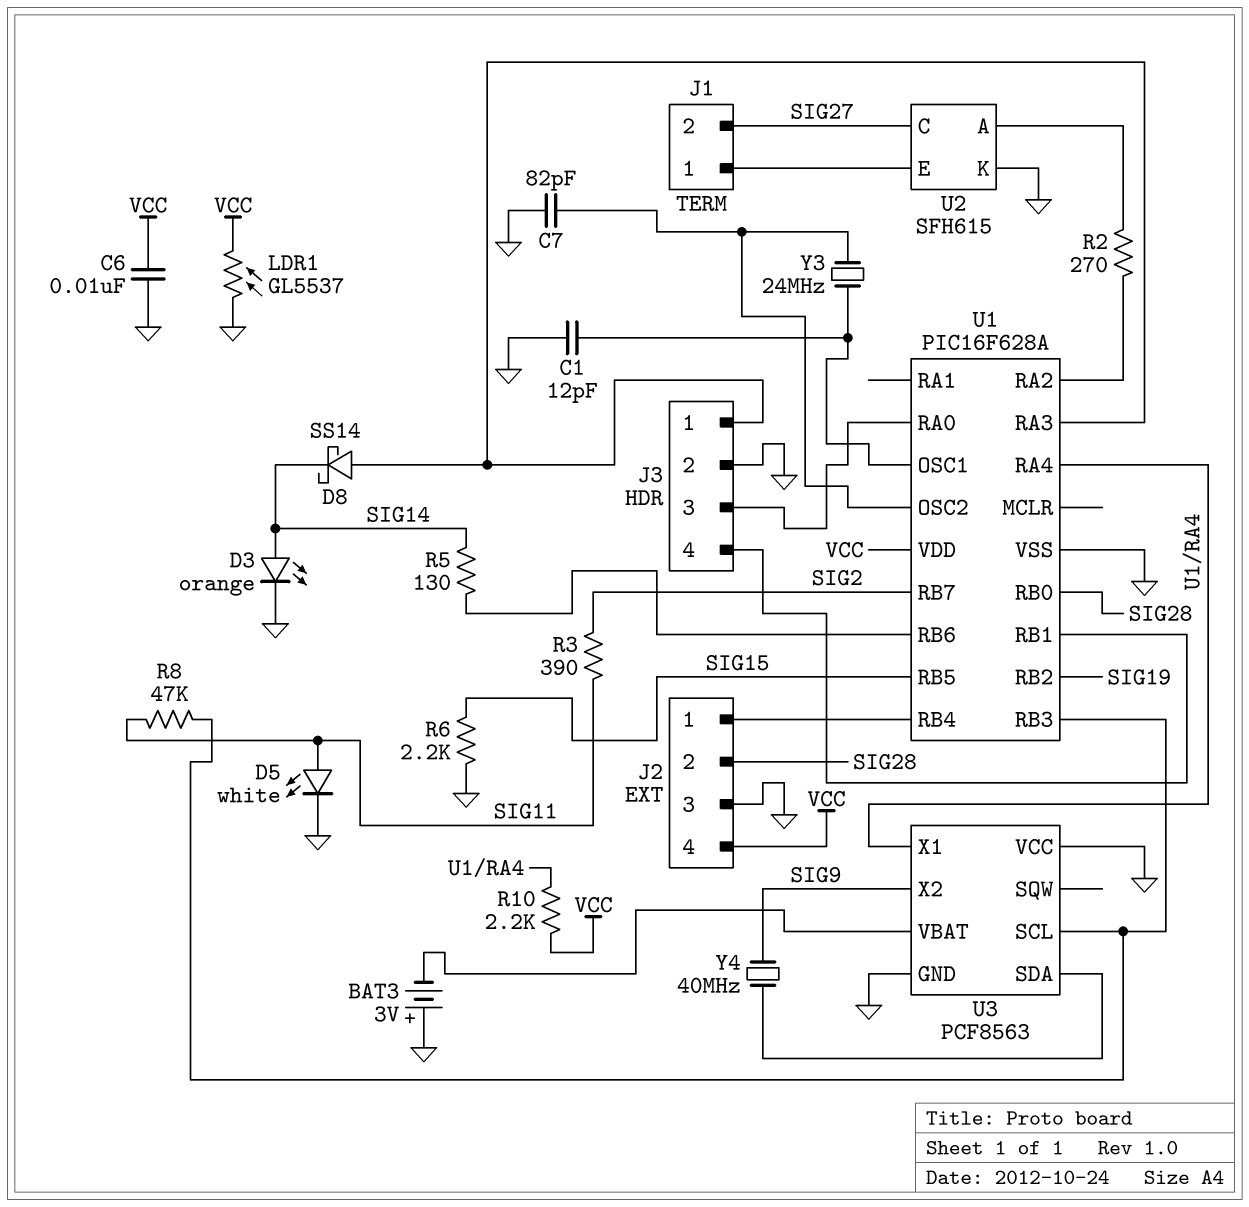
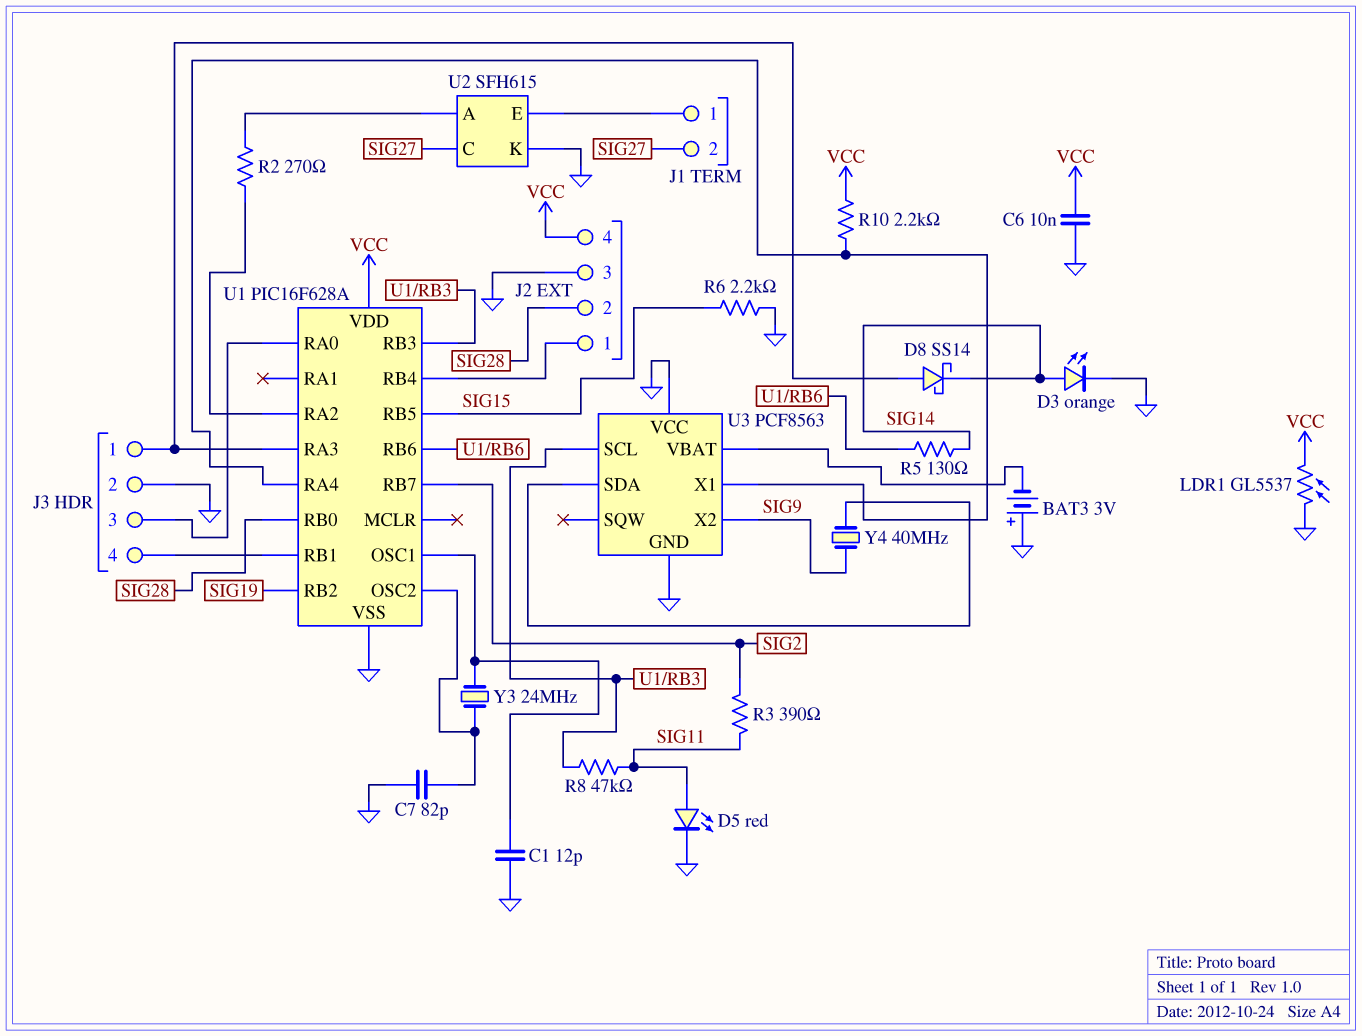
D5: LED white (A SIG11, K GND) -> LED red (A SIG11, K GND)

